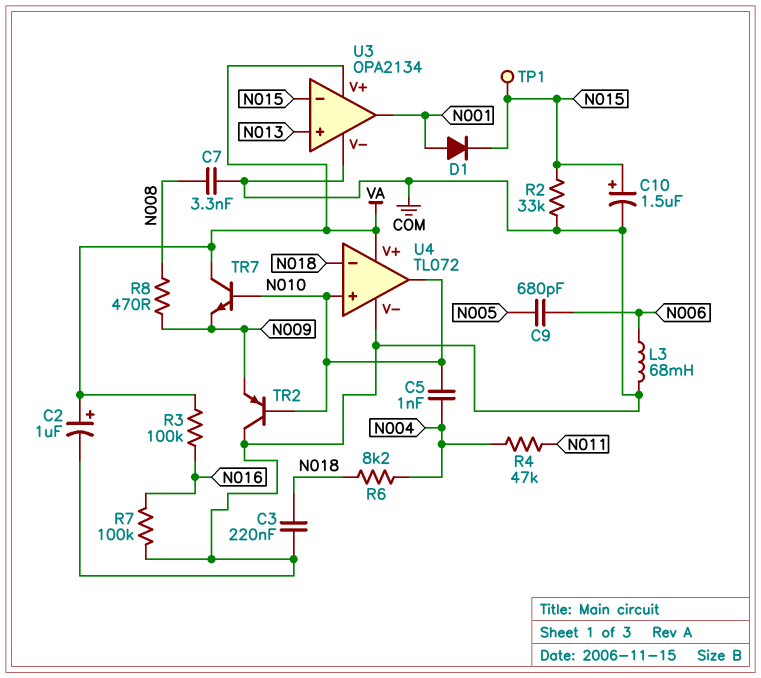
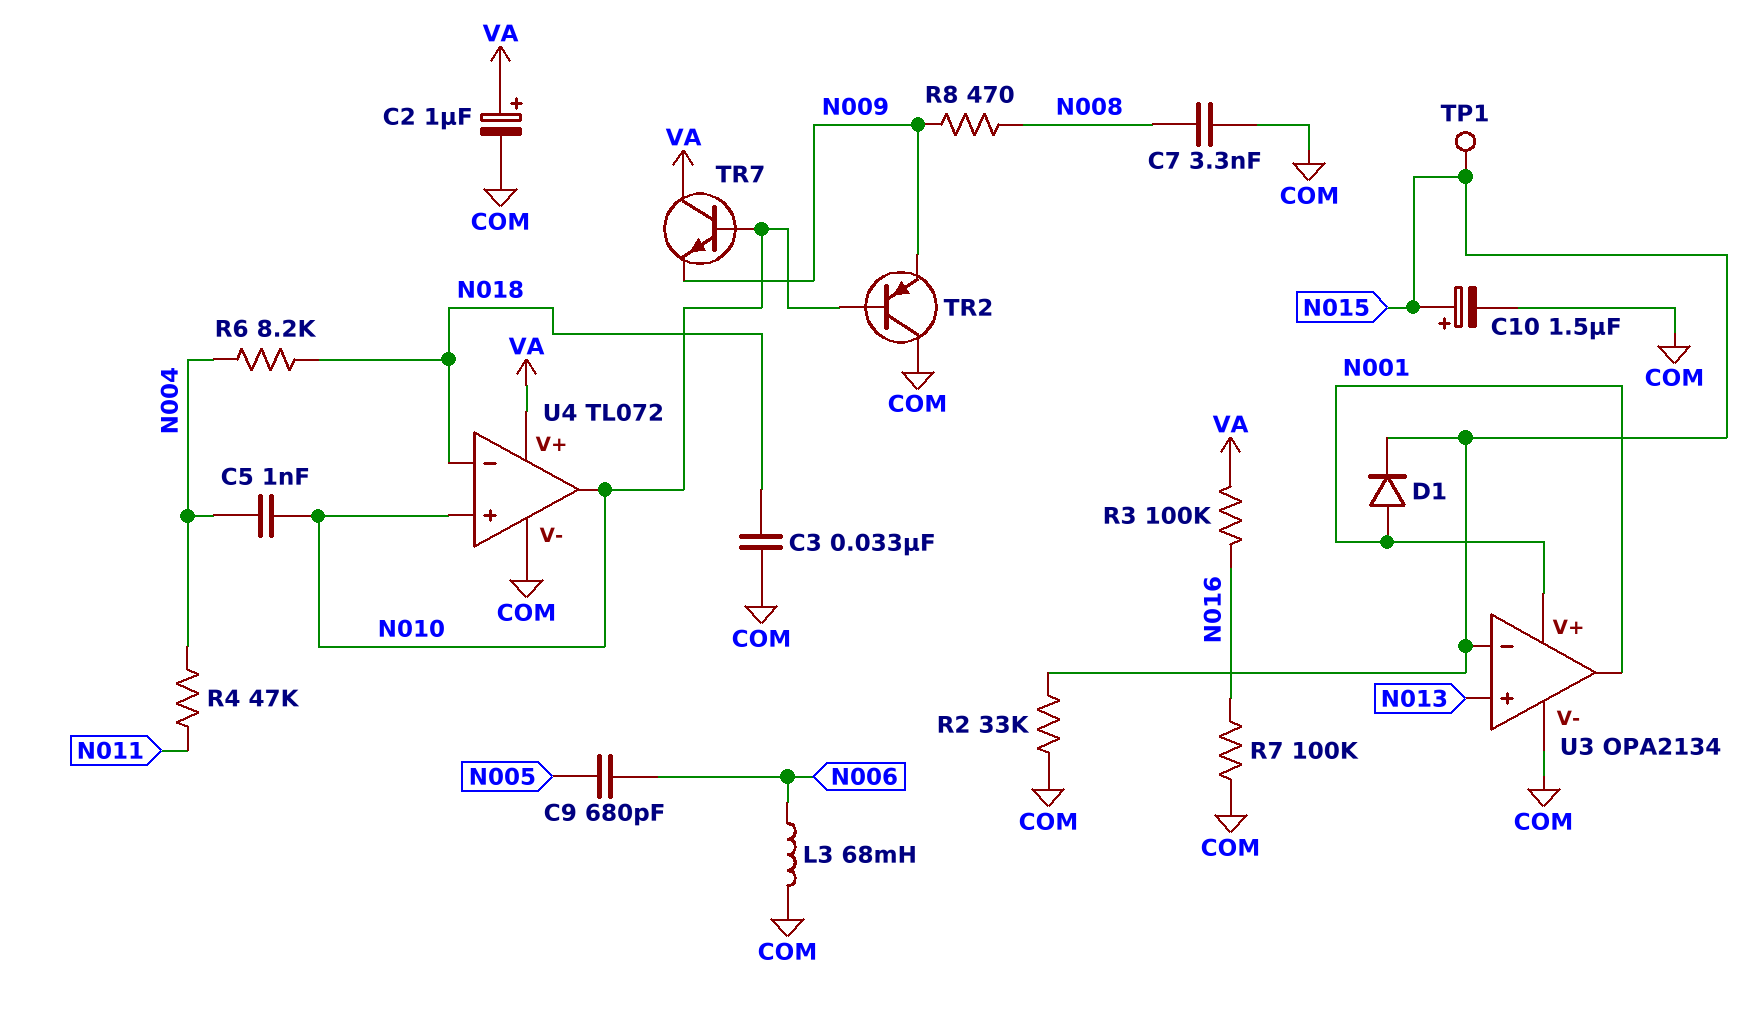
C3: 220nF (COM, N018) -> 33nF (COM, N018)
U3 pin V+: VA -> N001

